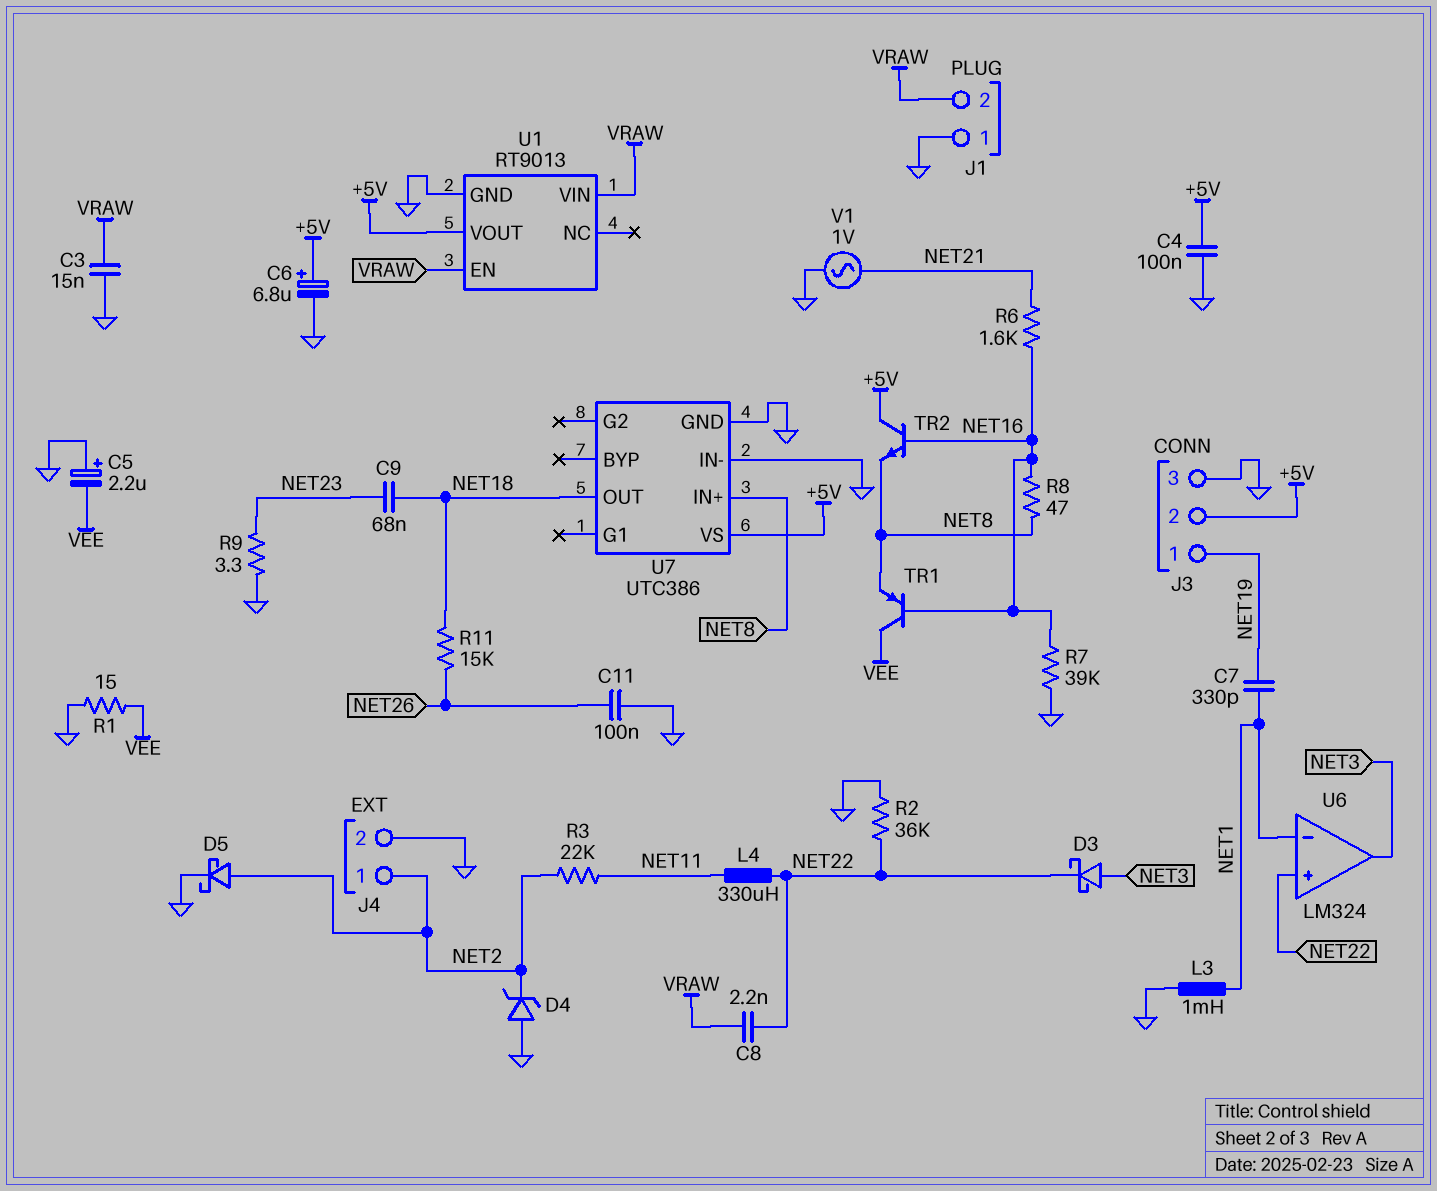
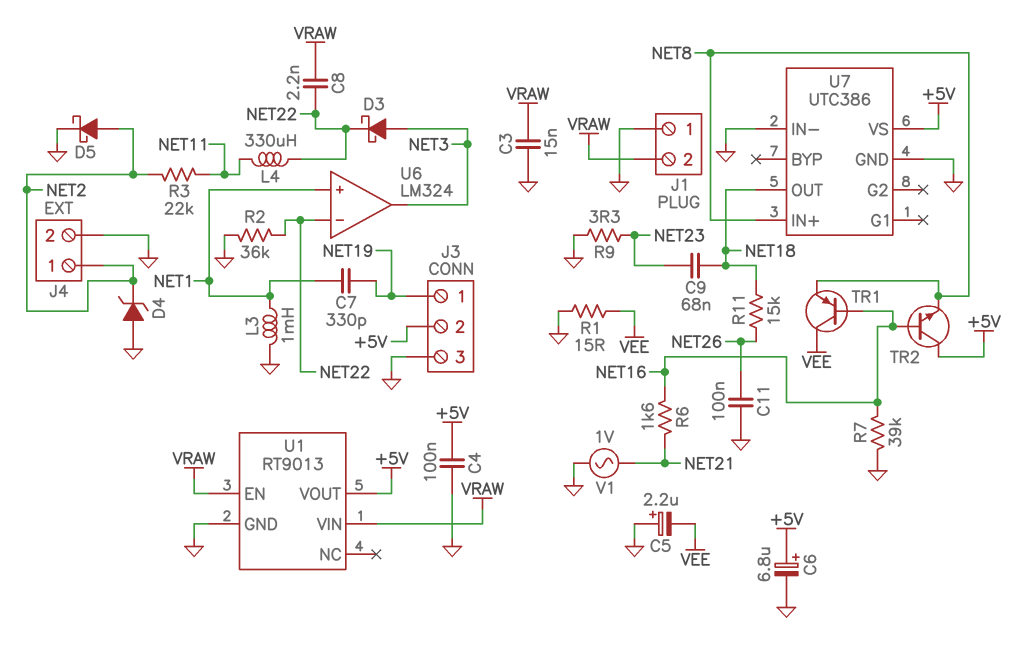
R8: 47 (NET8, NET16) -> none
U6 pin in+: NET22 -> NET1
U6 pin in-: NET1 -> NET22

